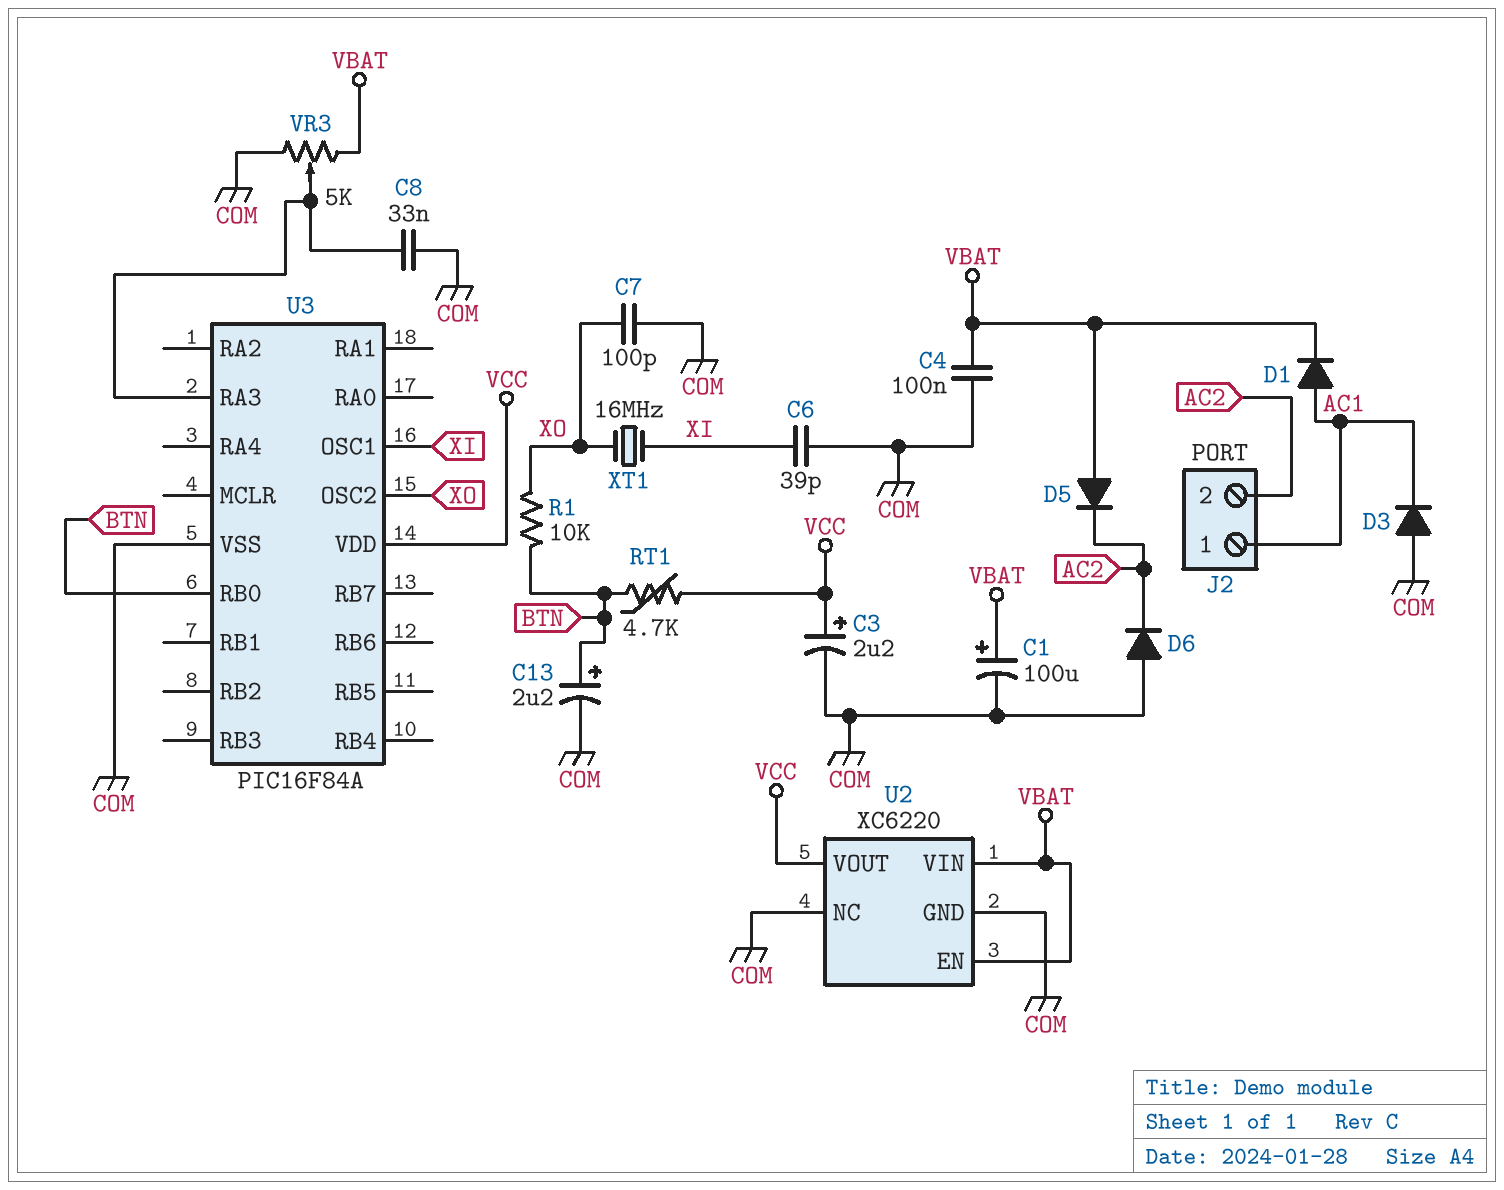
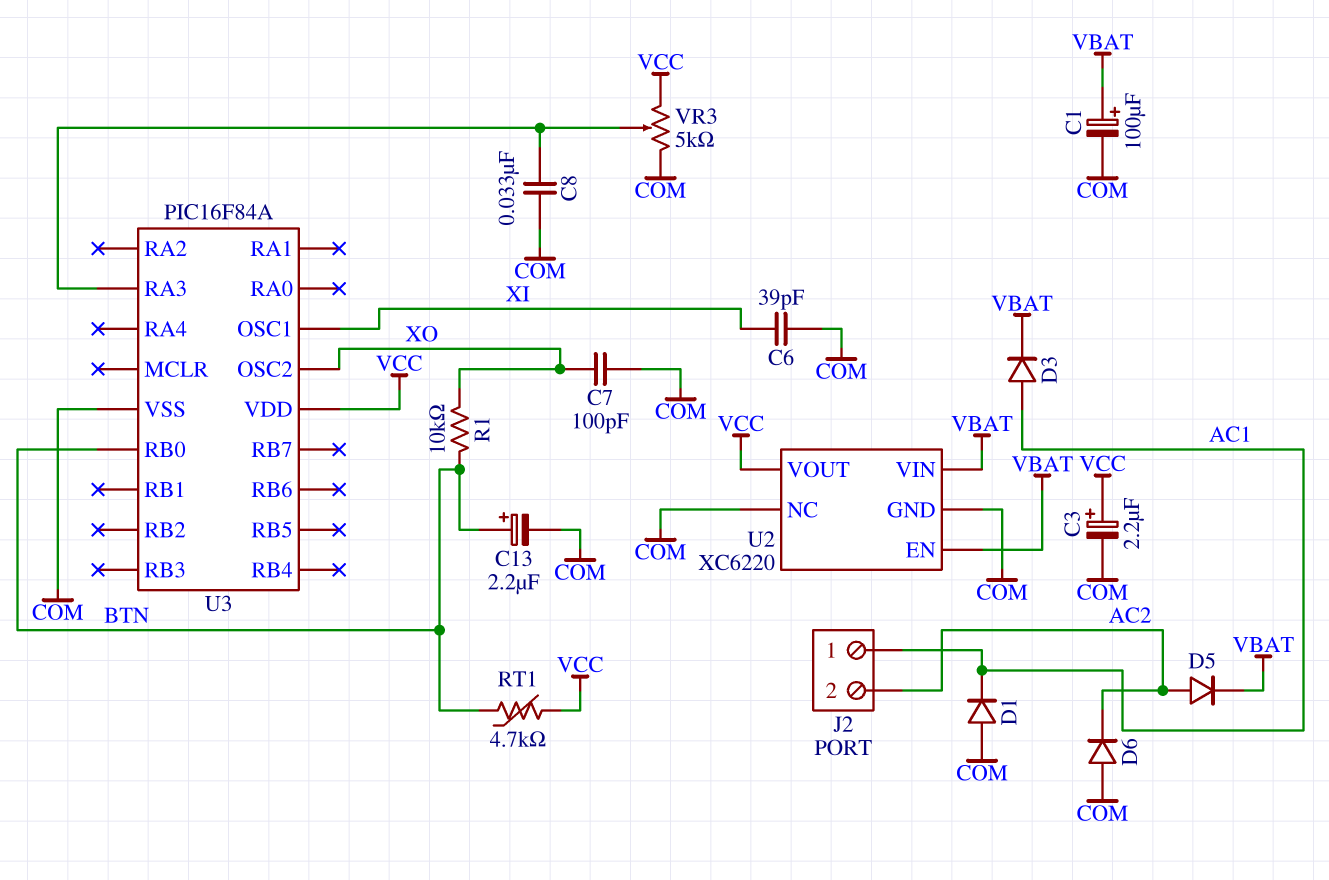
C4: 100nF (COM, VBAT) -> none
D1: diode (A AC1, K VBAT) -> diode (A COM, K AC1)
D3: diode (A COM, K AC1) -> diode (A AC1, K VBAT)
D5: diode (A VBAT, K AC2) -> diode (A AC2, K VBAT)
VR3: 5k (COM, VBAT, wiper U3/RA3) -> 5k (COM, VCC, wiper U3/RA3)
XT1: 16MHz (XI, XO) -> none

